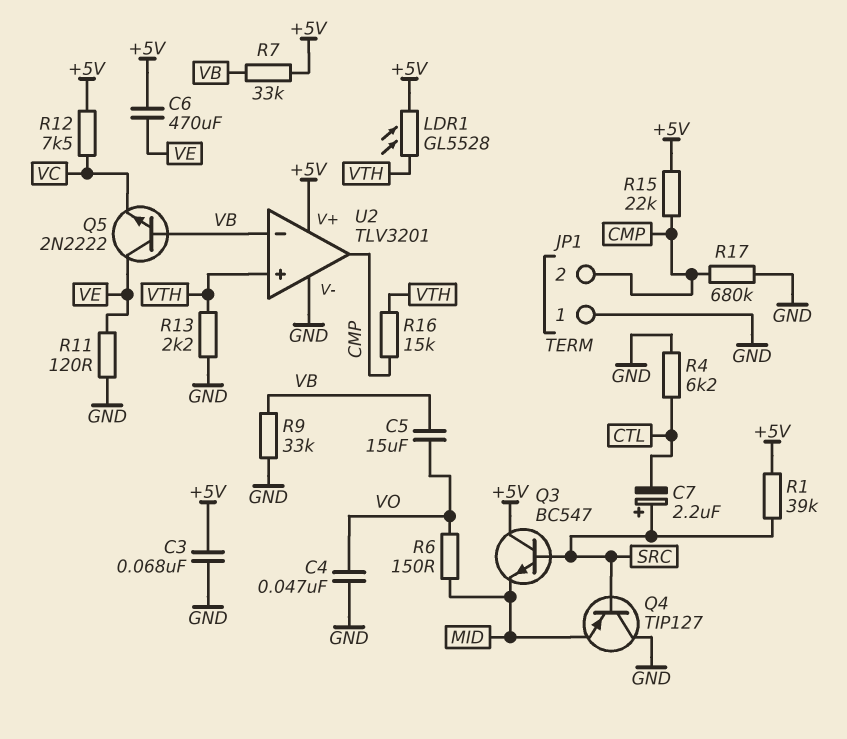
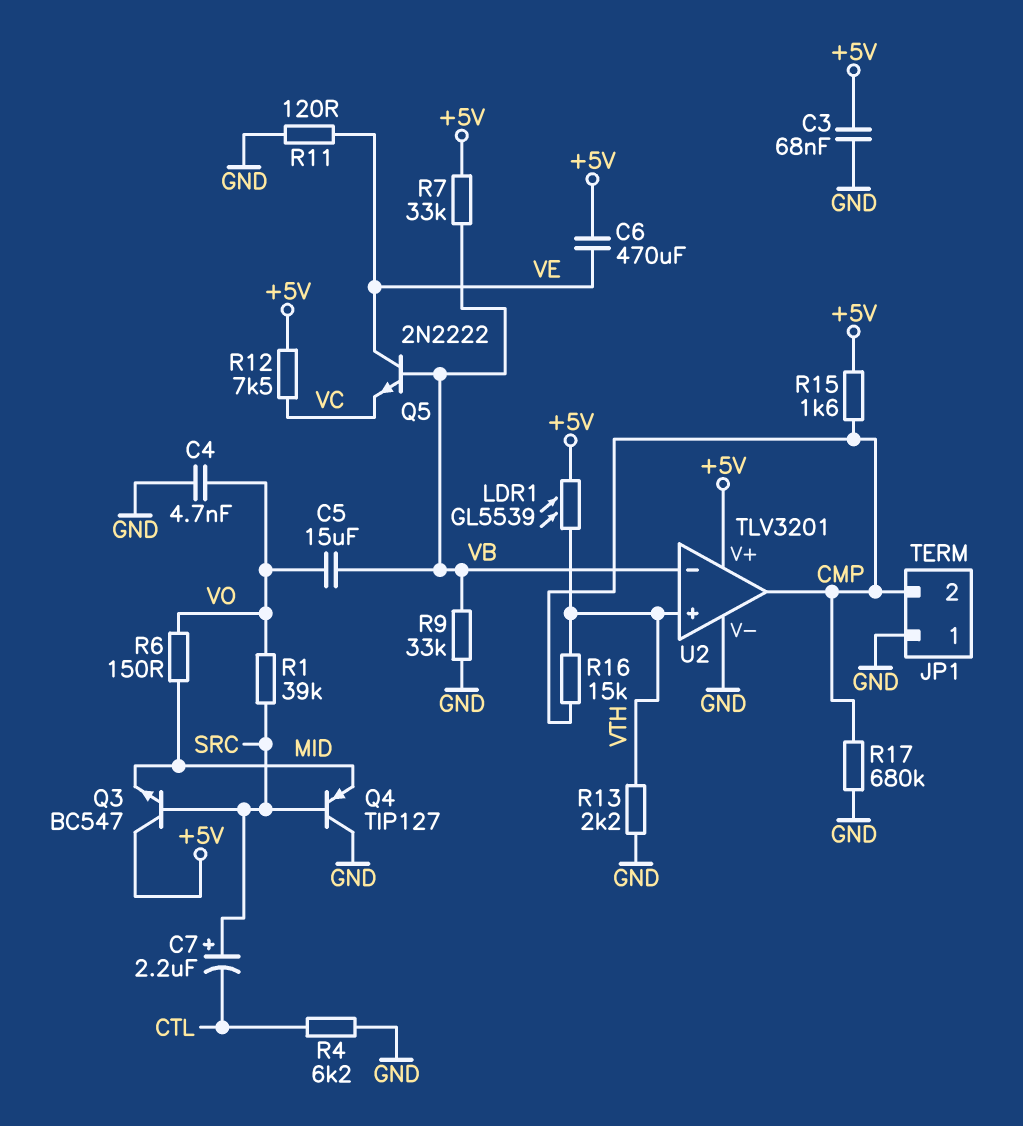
C4: 47nF (GND, VO) -> 4.7nF (GND, VO)
LDR1: GL5528 (+5V, VTH) -> GL5539 (+5V, VTH)
R1: 39k (+5V, SRC) -> 39k (SRC, VO)
R15: 22k (+5V, CMP) -> 1.6k (+5V, CMP)

